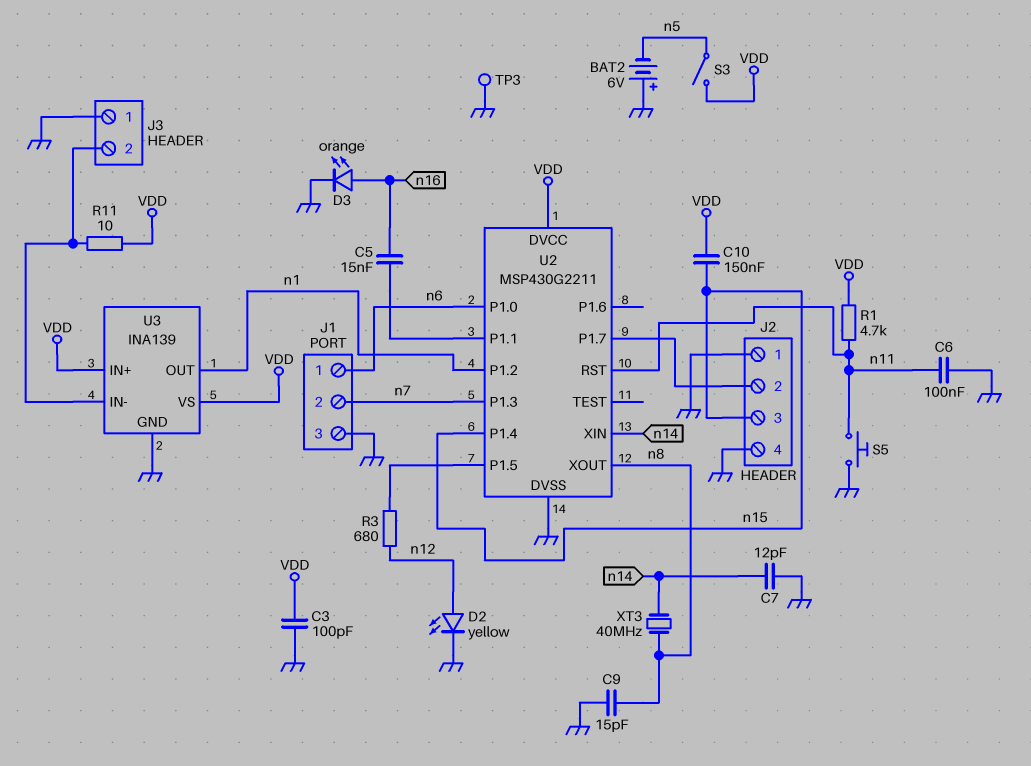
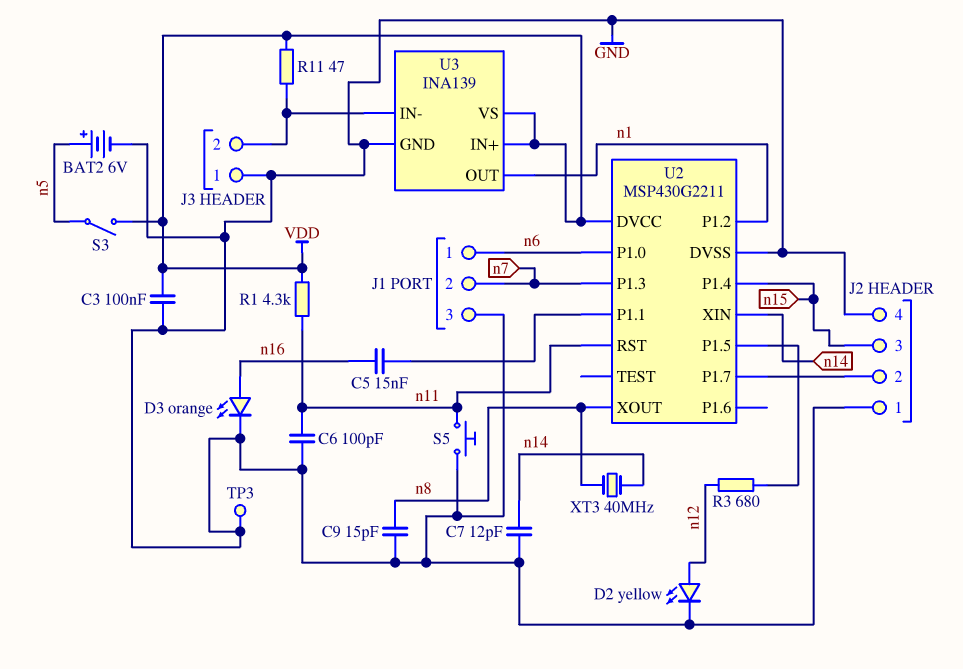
BAT2: 6V (plus GND, minus n5) -> 6V (plus n5, minus GND)
C3: 100pF (GND, VDD) -> 100nF (GND, VDD)
C6: 100nF (GND, n11) -> 100pF (GND, n11)
C10: 150nF (VDD, n15) -> none
R1: 4.7k (VDD, n11) -> 4.3k (VDD, n11)
R11: 10 (J3/2, VDD) -> 47 (J3/2, VDD)

